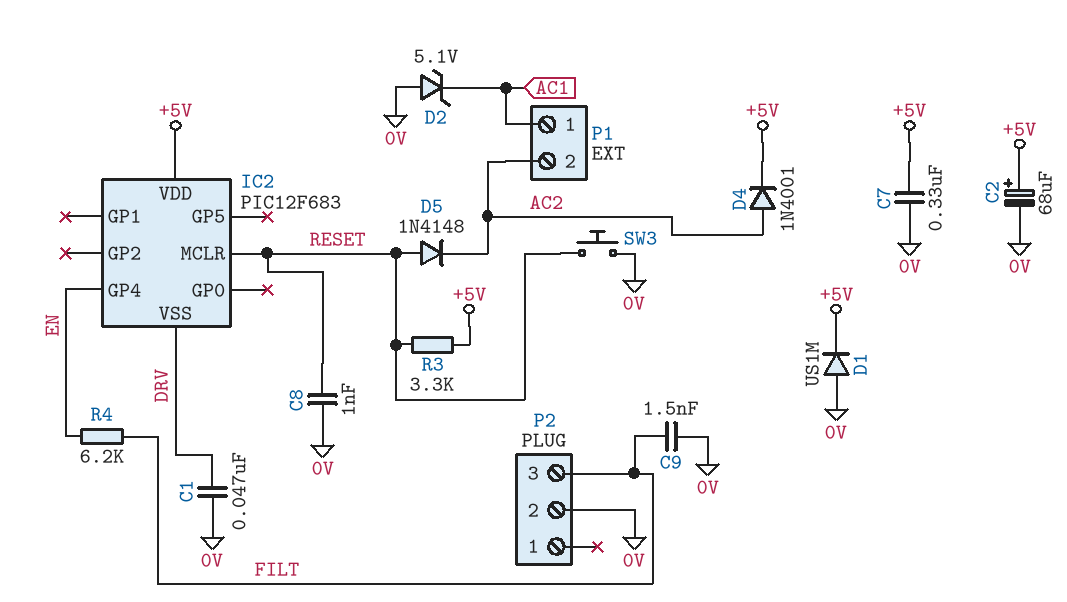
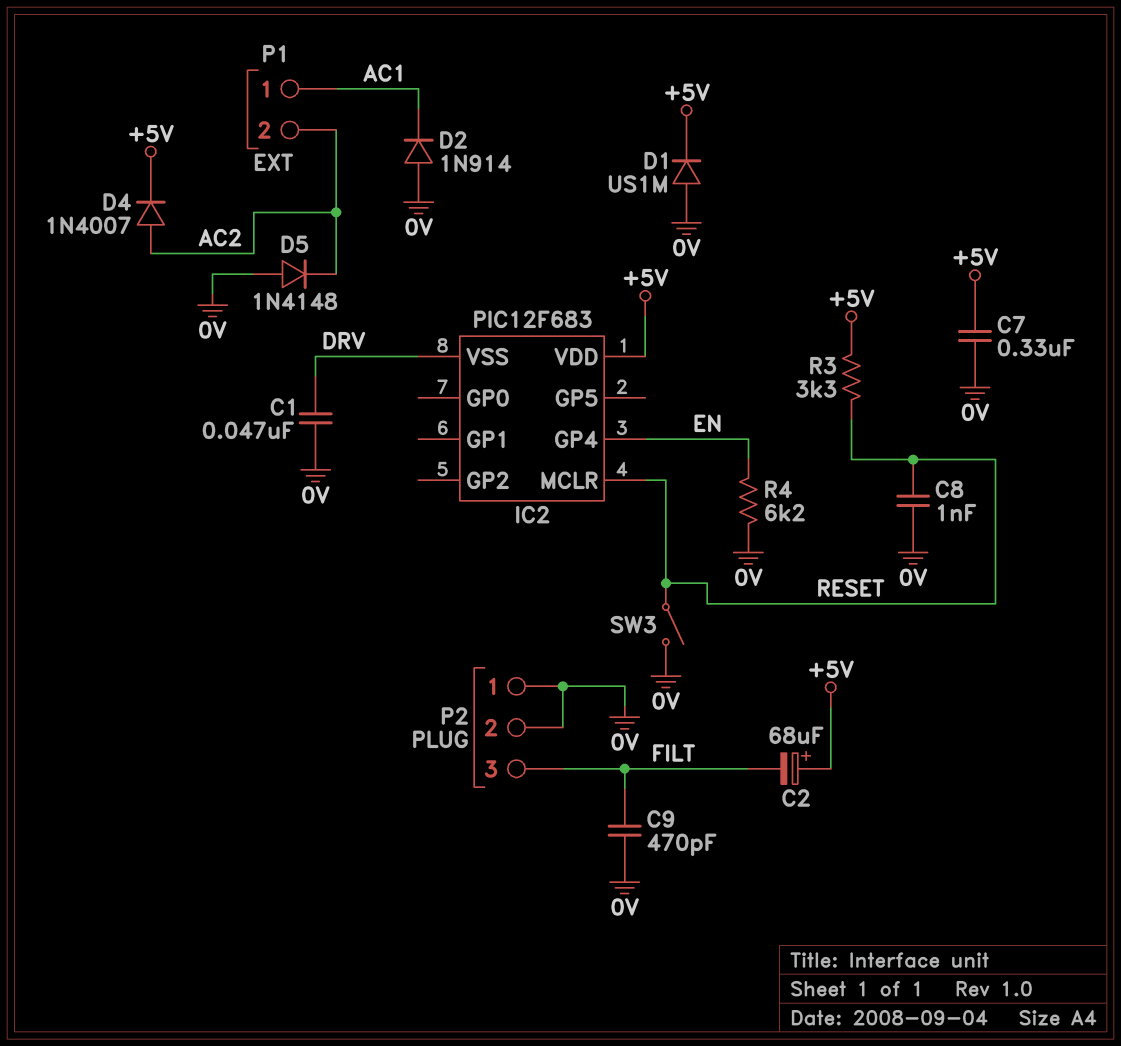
C2: 68uF (plus +5V, minus 0V) -> 68uF (plus +5V, minus FILT)
C9: 1.5nF (0V, FILT) -> 470pF (0V, FILT)
D2: zener 5.1V (A 0V, K AC1) -> diode 1N914 (A 0V, K AC1)
D4: diode 1N4001 (A AC2, K +5V) -> diode 1N4007 (A AC2, K +5V)
D5: diode 1N4148 (A RESET, K AC2) -> diode 1N4148 (A 0V, K AC2)
P2 pin 1: none -> 0V
R4: 6.2k (EN, FILT) -> 6.2k (0V, EN)
SW3: button (0V, RESET) -> switch (0V, RESET)

